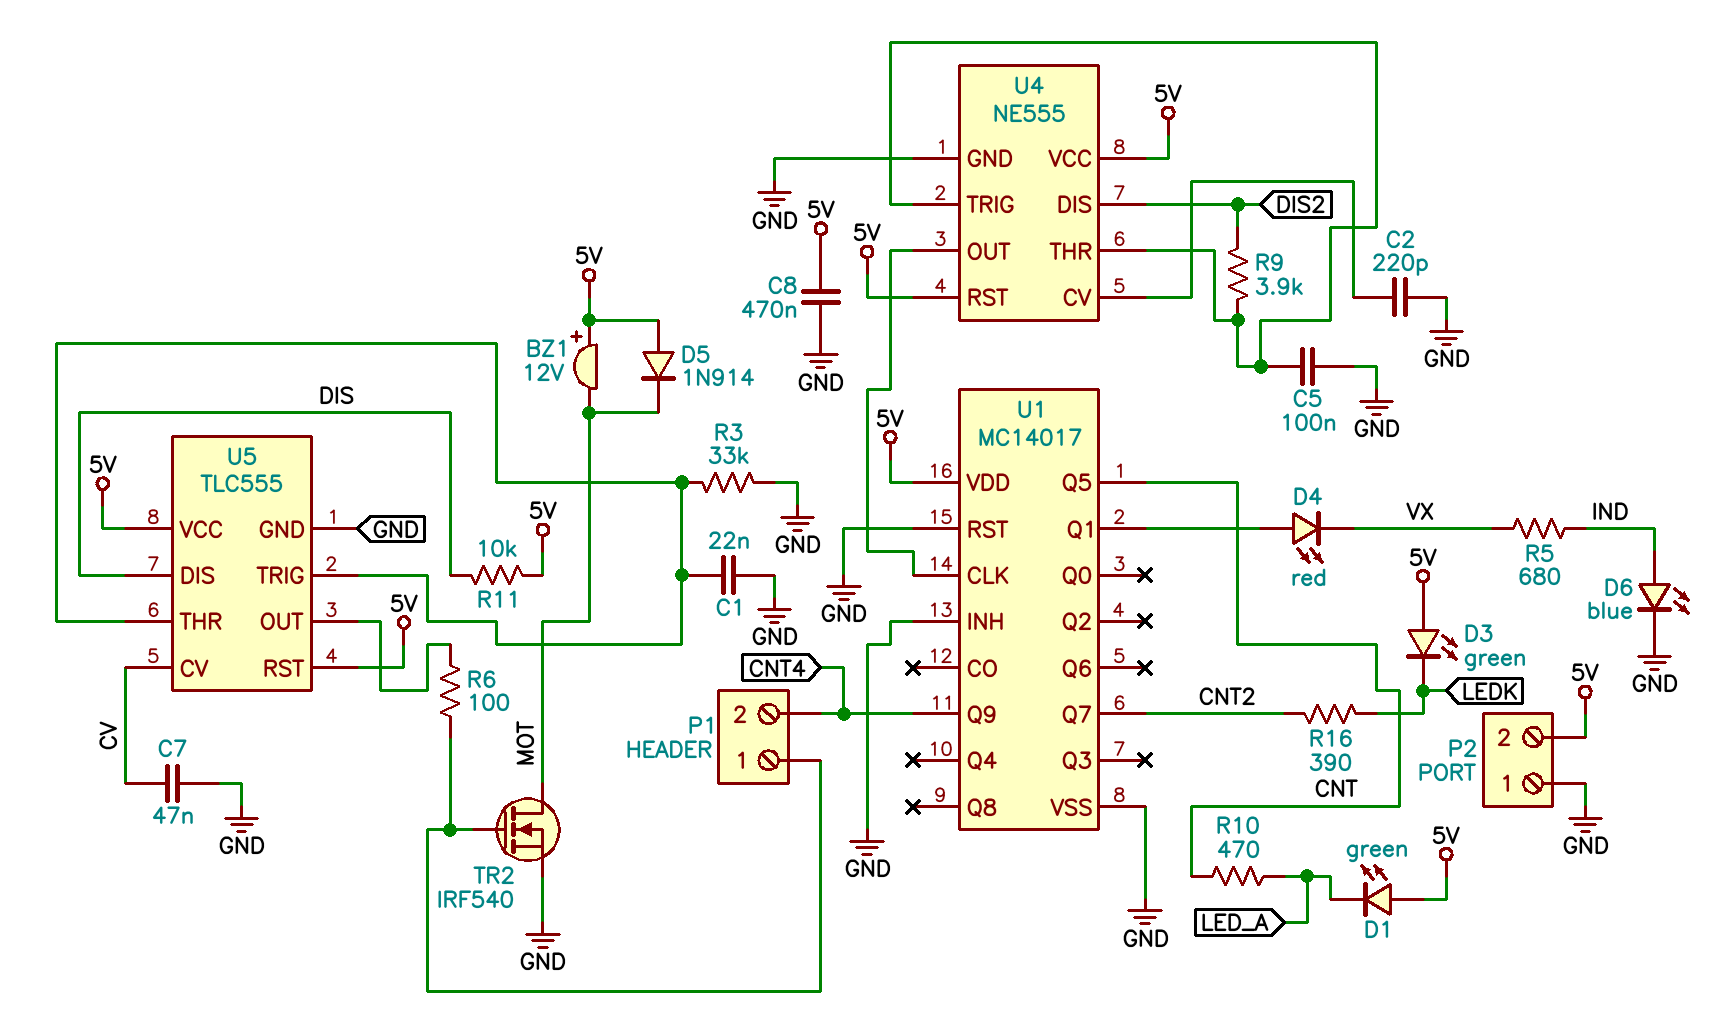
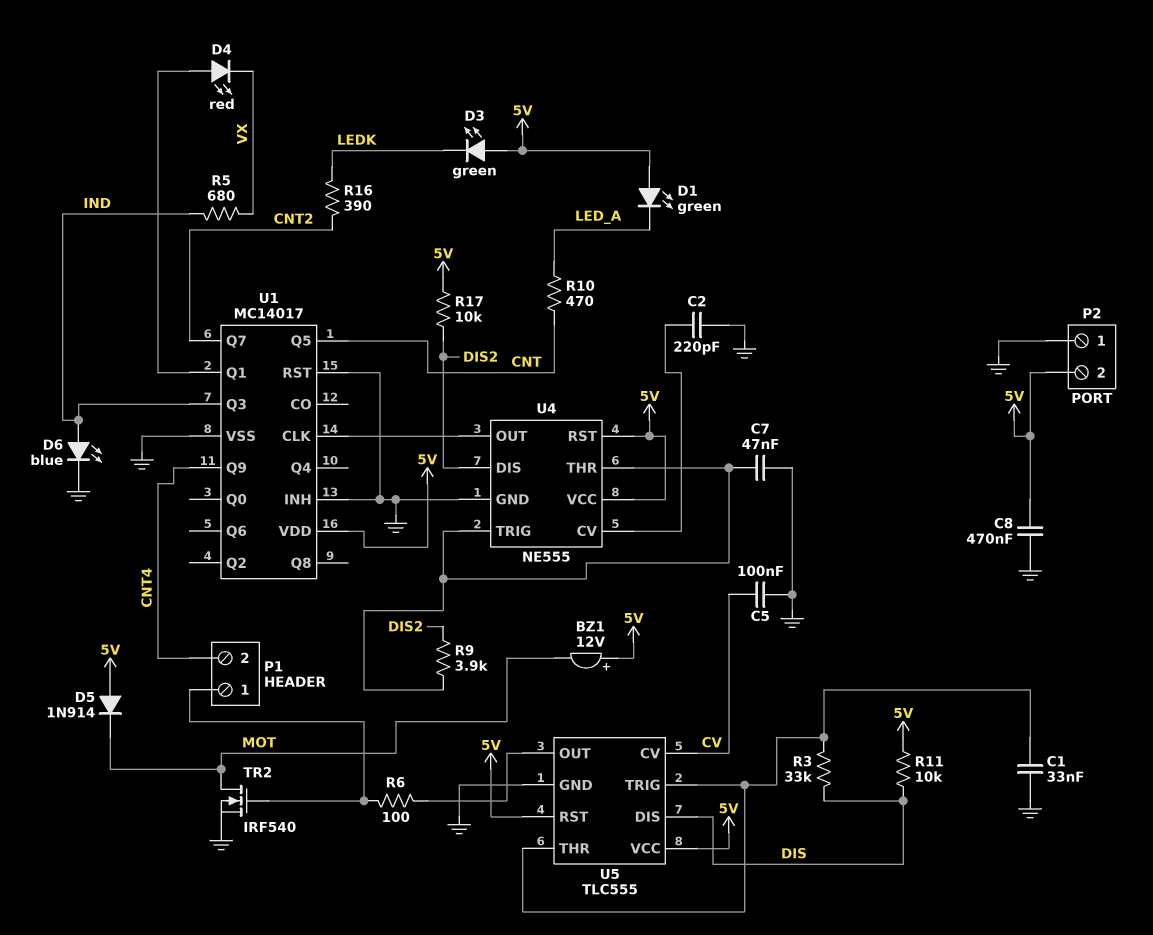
C1: 22nF (GND, U5/THR) -> 33nF (GND, U5/THR)
C5: 100nF (GND, U4/THR) -> 100nF (CV, GND)
C7: 47nF (CV, GND) -> 47nF (GND, U4/THR)
R3: 33k (GND, U5/THR) -> 33k (DIS, U5/THR)
R17: none -> 10k (5V, DIS2)
U1 pin Q3: none -> IND

